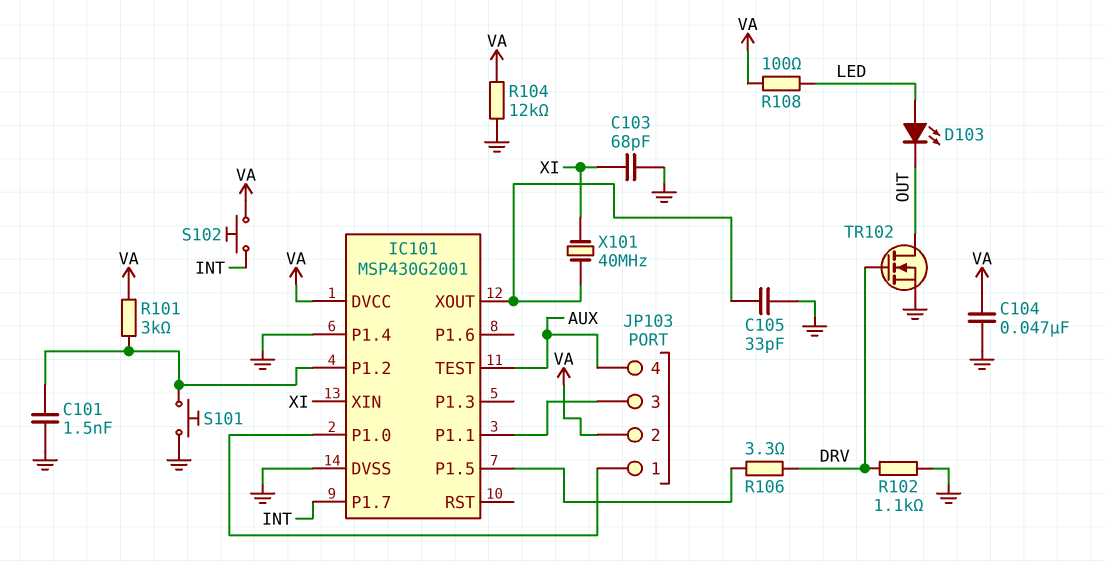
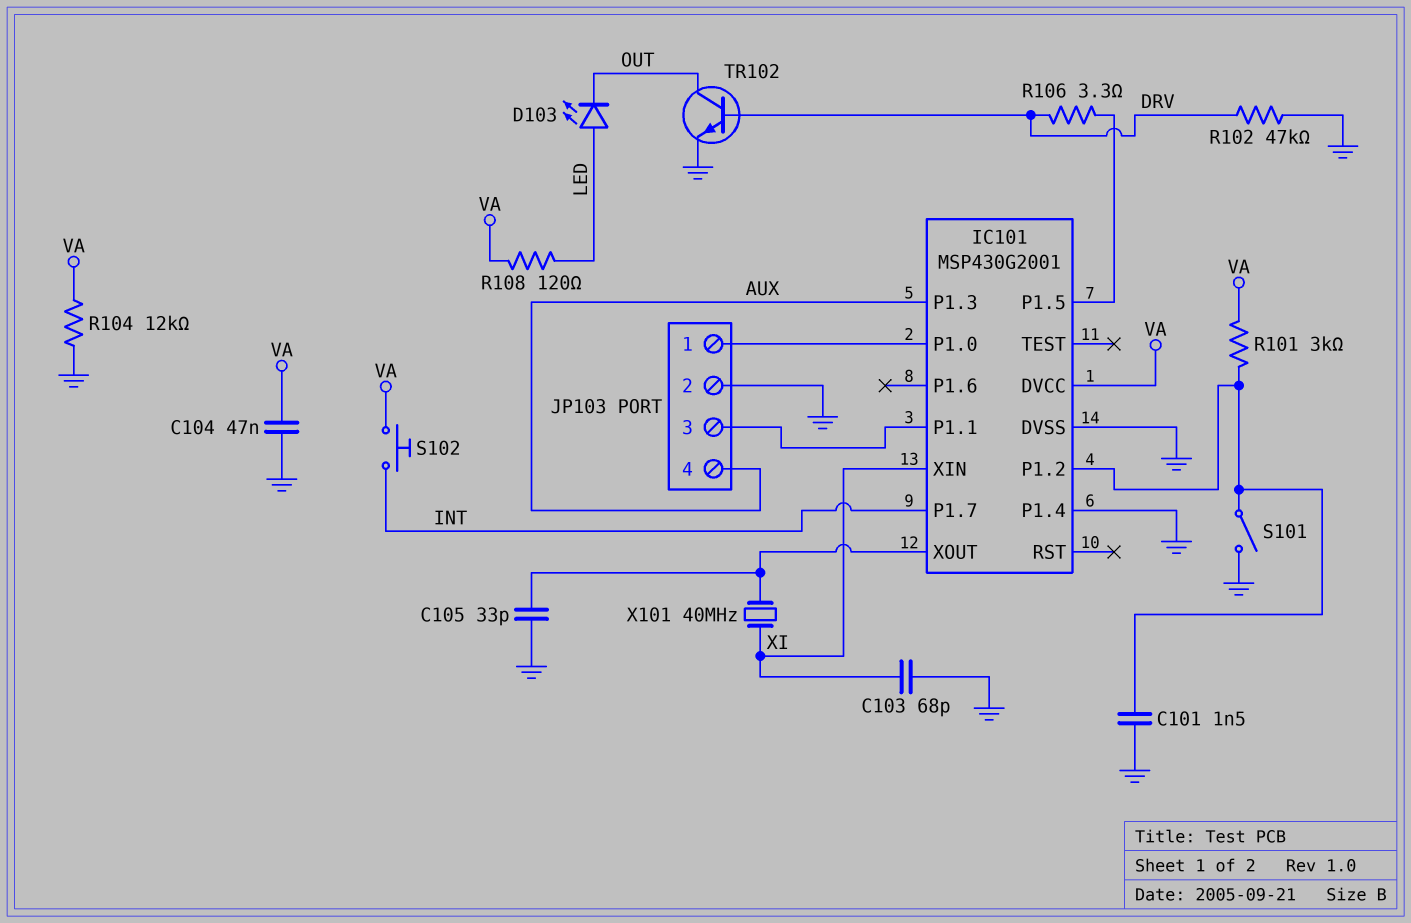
IC101 pin P1.3: none -> AUX
IC101 pin TEST: AUX -> none
JP103 pin 2: VA -> GND
R102: 1.1k (DRV, GND) -> 47k (DRV, GND)
R108: 100 (LED, VA) -> 120 (LED, VA)
S101: button (GND, IC101/P1.2) -> switch (GND, IC101/P1.2)
TR102: NMOS (G DRV, D OUT, S GND) -> NPN (B DRV, C OUT, E GND)

